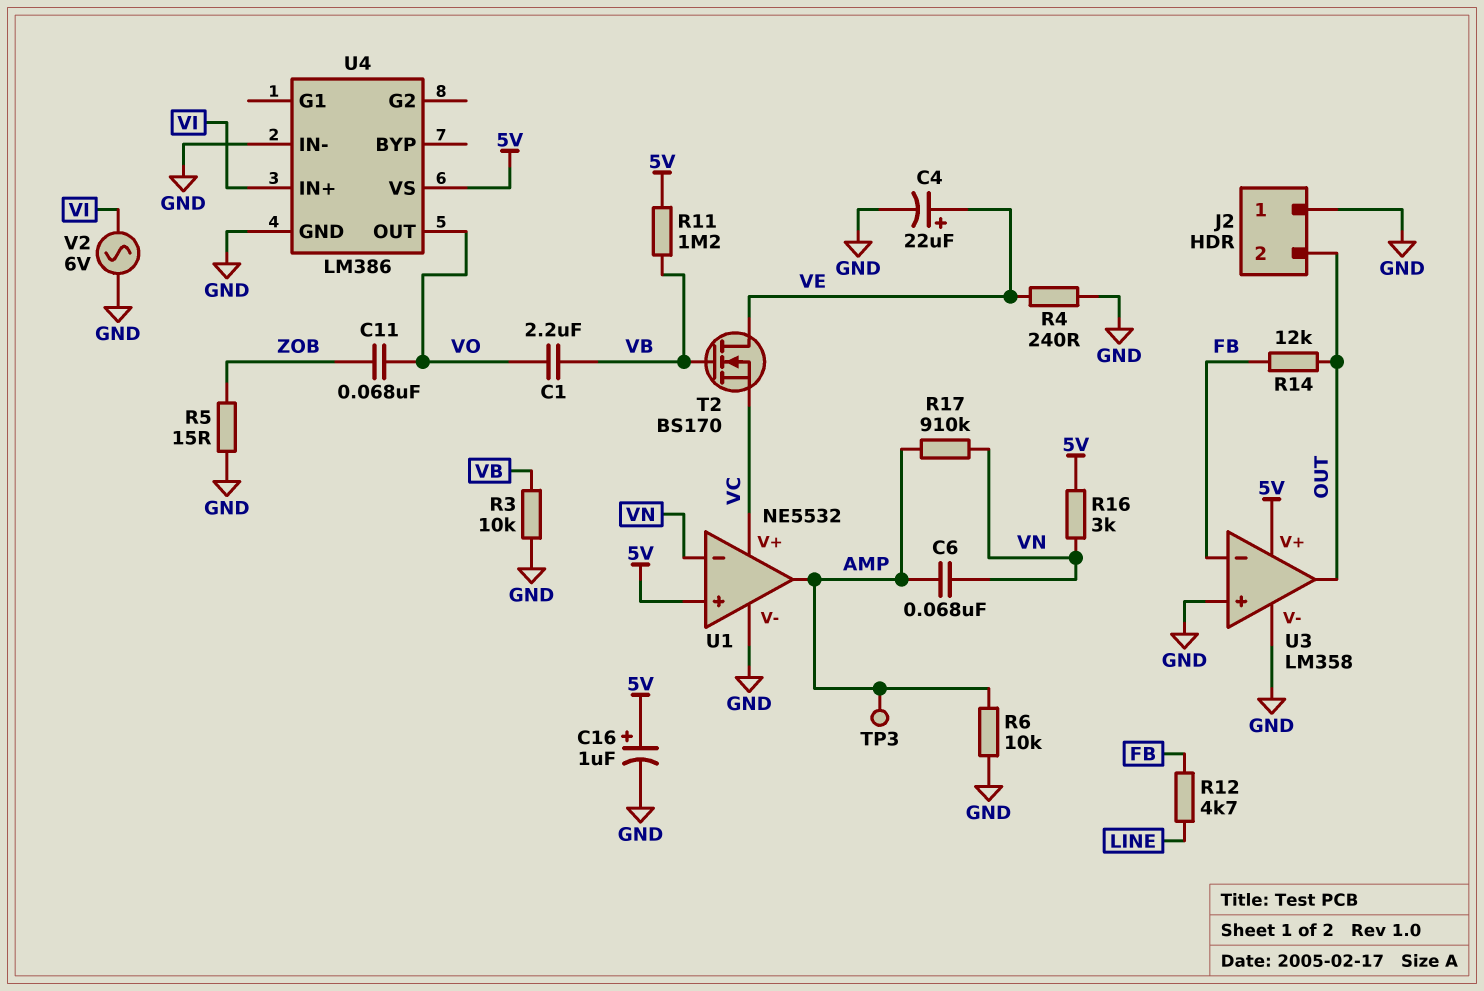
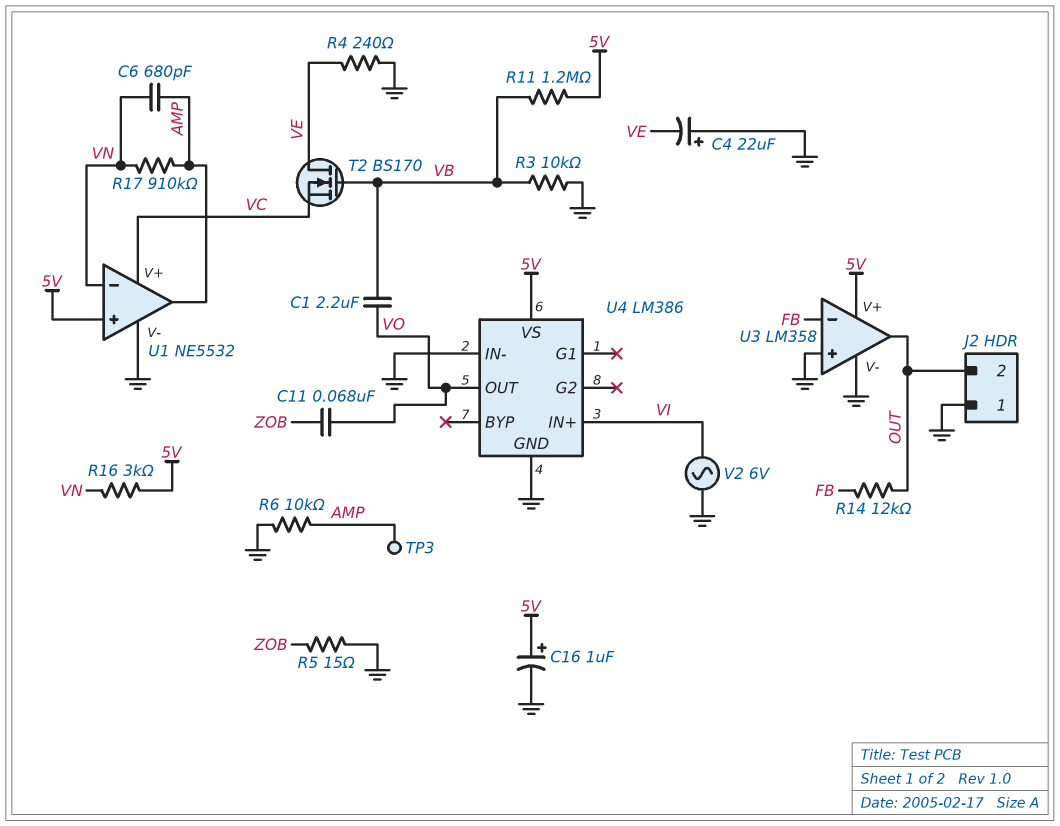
C4: 22uF (plus VE, minus GND) -> 22uF (plus GND, minus VE)
C6: 68nF (AMP, VN) -> 680pF (AMP, VN)
R12: 4.7k (FB, LINE) -> none

